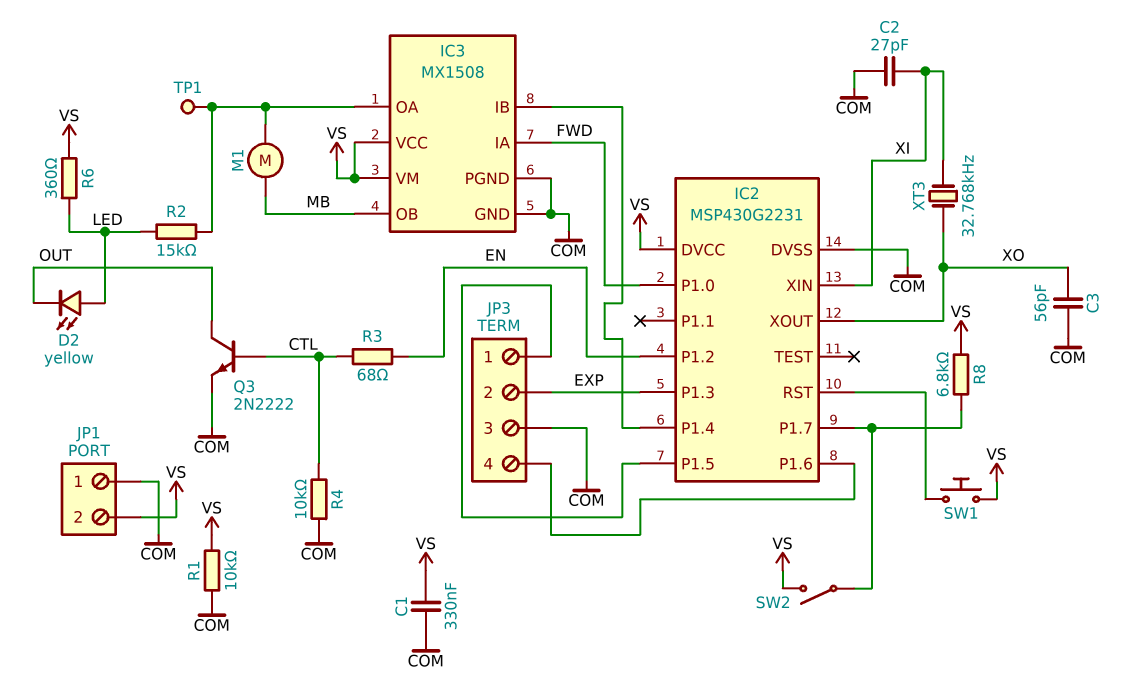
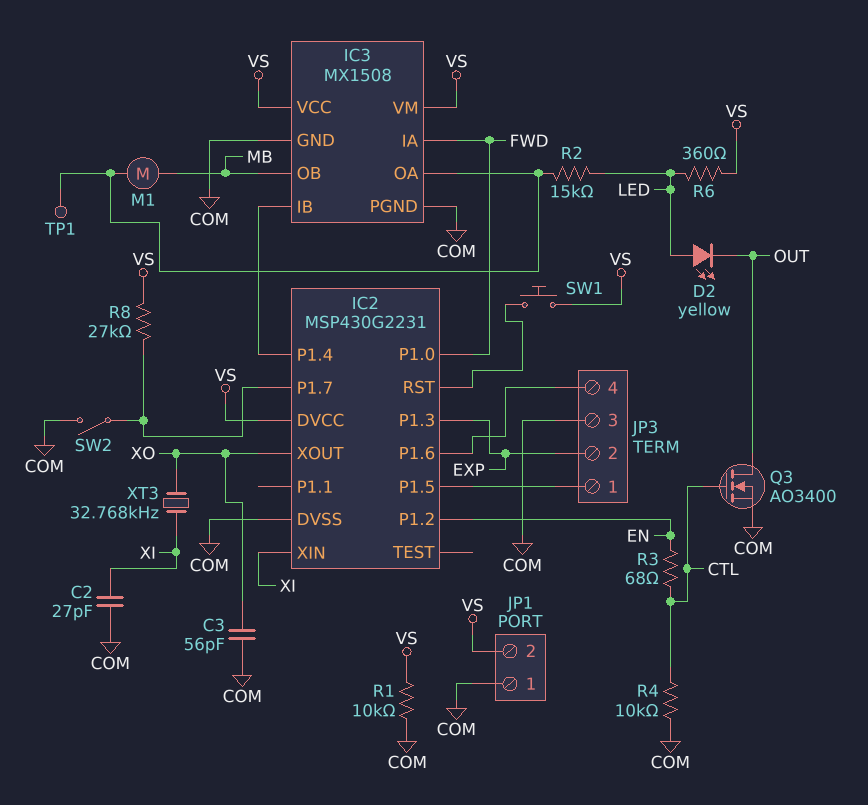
C1: 330nF (COM, VS) -> none
Q3: NPN 2N2222 (B CTL, C OUT, E COM) -> NMOS AO3400 (G CTL, D OUT, S COM)
R8: 6.8k (IC2/P1.7, VS) -> 27k (IC2/P1.7, VS)
SW2: switch (IC2/P1.7, VS) -> switch (COM, IC2/P1.7)

